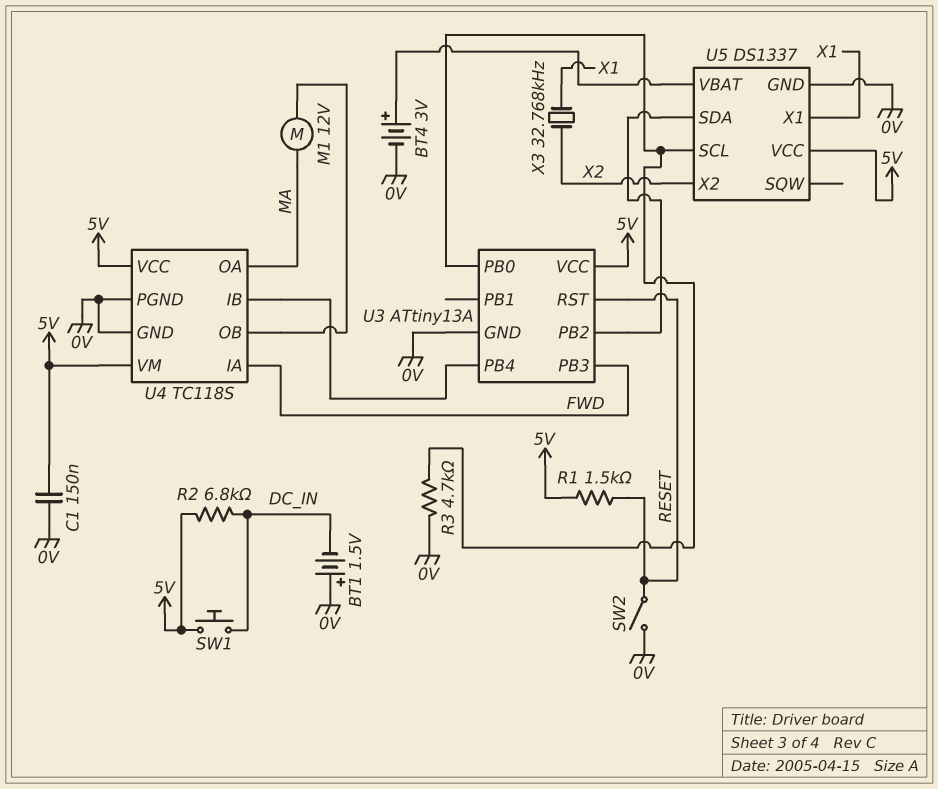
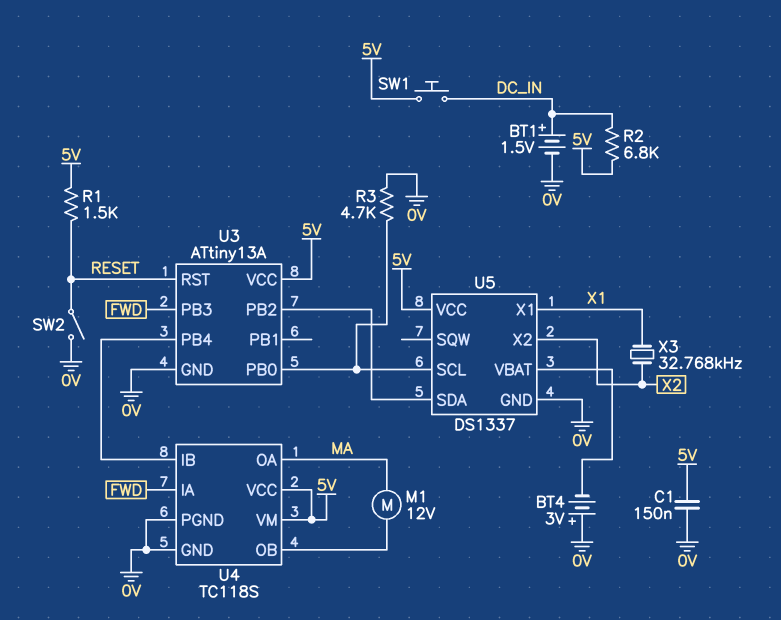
BT1: 1.5V (plus 0V, minus DC_IN) -> 1.5V (plus DC_IN, minus 0V)
BT4: 3V (plus U5/VBAT, minus 0V) -> 3V (plus 0V, minus U5/VBAT)

